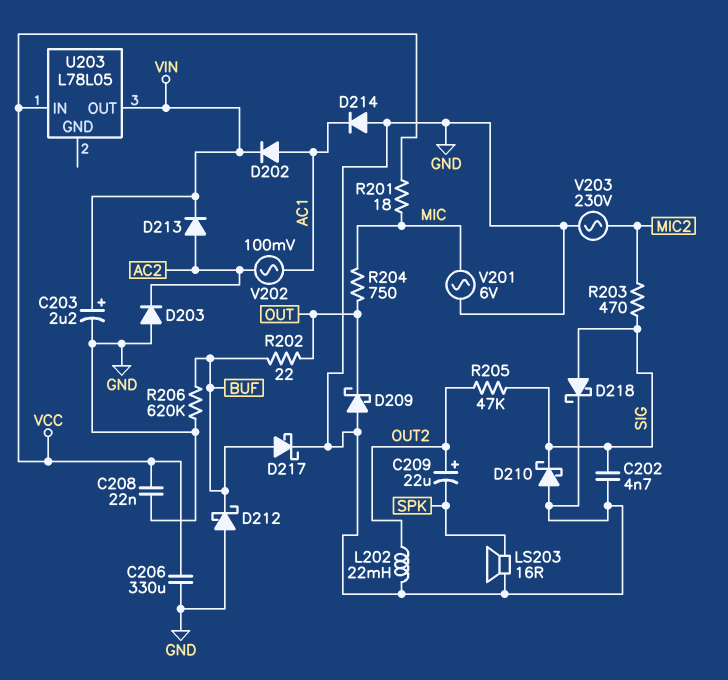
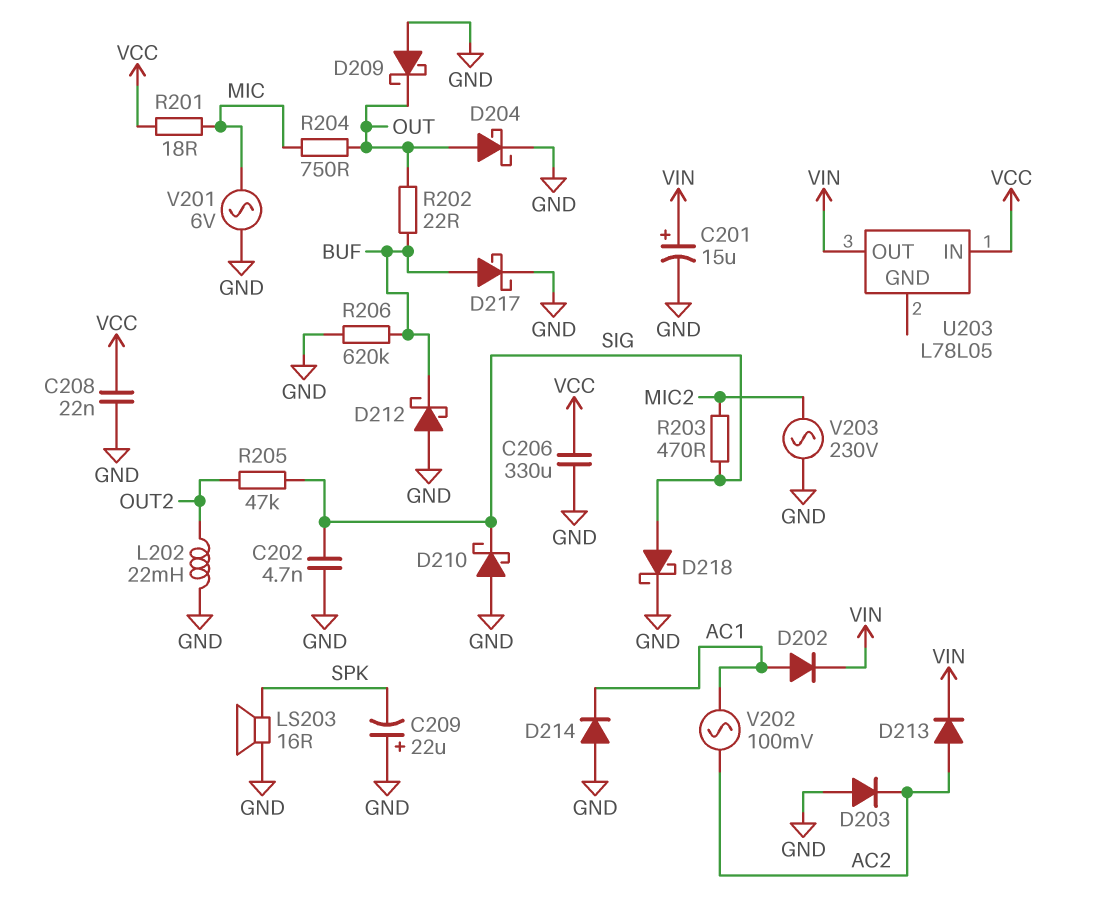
C201: none -> 15uF (plus VIN, minus GND)
C203: 2.2uF (plus VIN, minus GND) -> none
C209: 22uF (plus OUT2, minus SPK) -> 22uF (plus GND, minus SPK)
D204: none -> schottky (A OUT, K GND)

